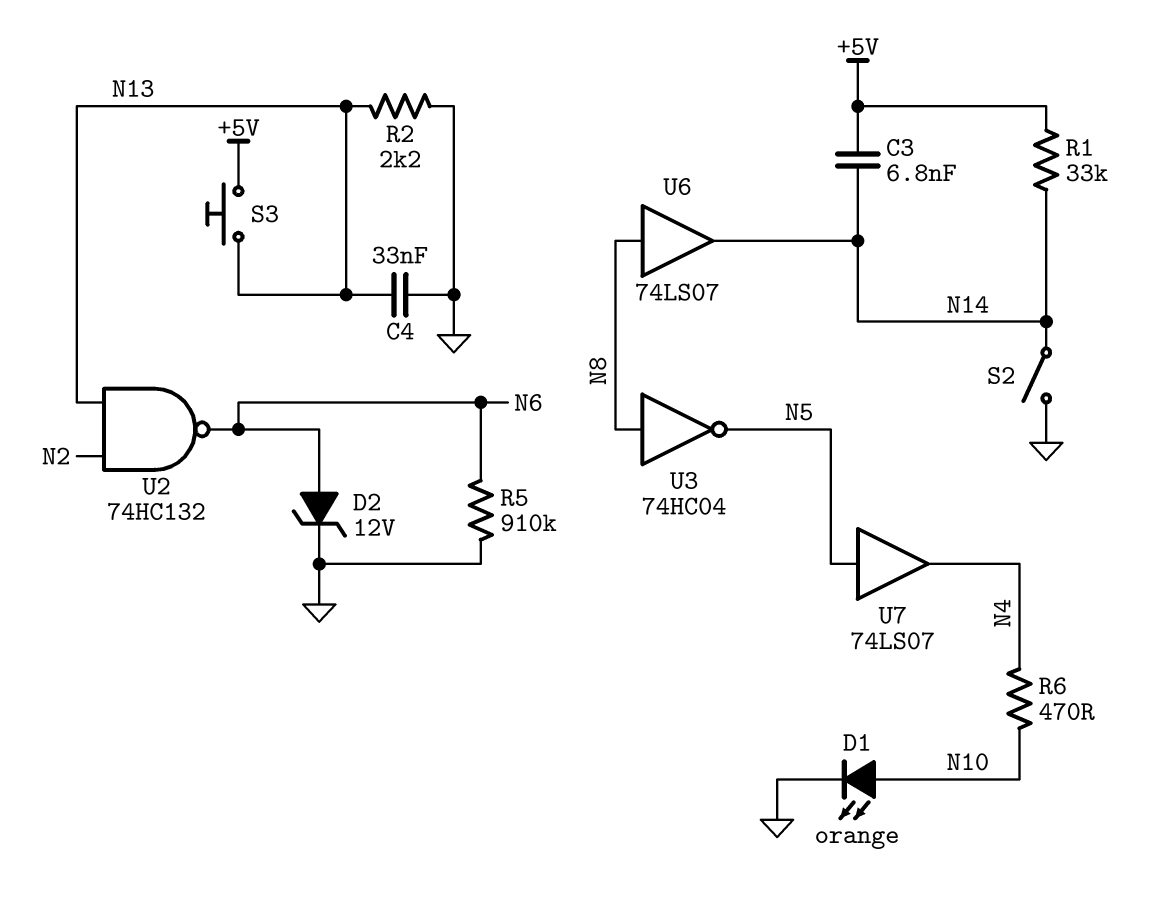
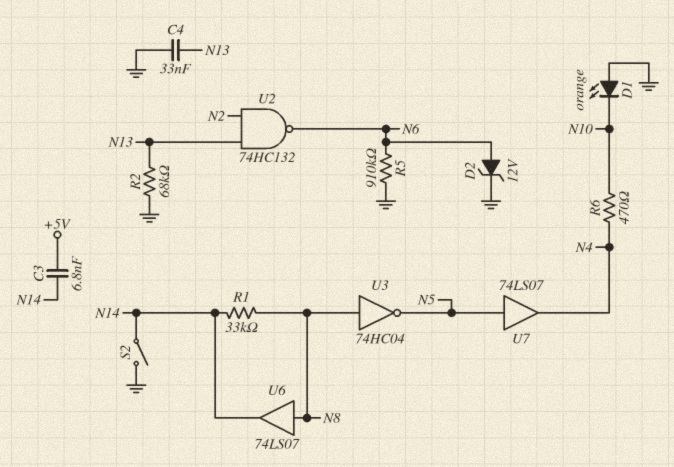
D1: LED orange (A N10, K GND) -> LED orange (A GND, K N10)
R1: 33k (+5V, N14) -> 33k (N8, N14)
R2: 2.2k (GND, N13) -> 68k (GND, N13)
S3: button (+5V, N13) -> none

